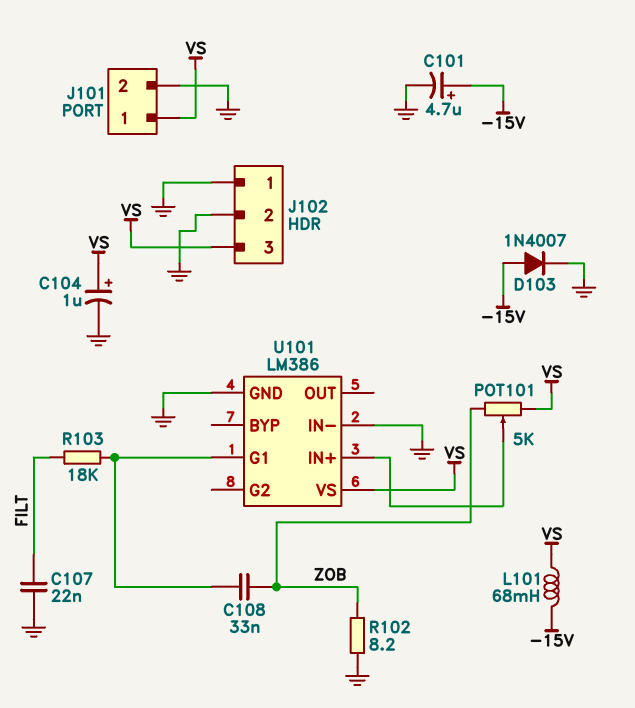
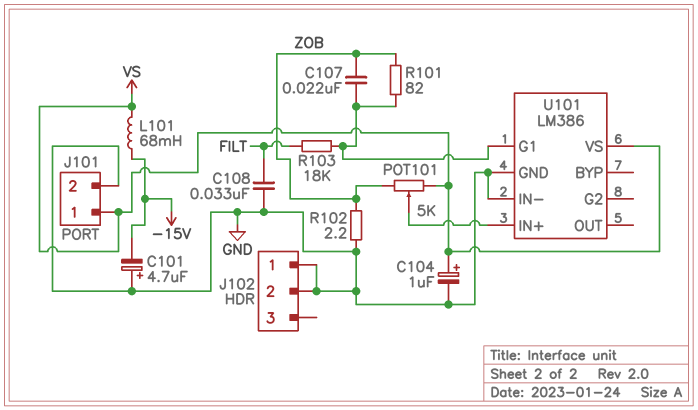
C101: 4.7uF (plus -15V, minus GND) -> 4.7uF (plus GND, minus -15V)
C107: 22nF (FILT, GND) -> 22nF (U101/G1, ZOB)
C108: 33nF (U101/G1, ZOB) -> 33nF (FILT, GND)
D103: diode 1N4007 (A -15V, K GND) -> none
J102 pin 3: VS -> none
R101: none -> 82 (U101/G1, ZOB)
R102: 8.2 (GND, ZOB) -> 2.2 (GND, ZOB)

